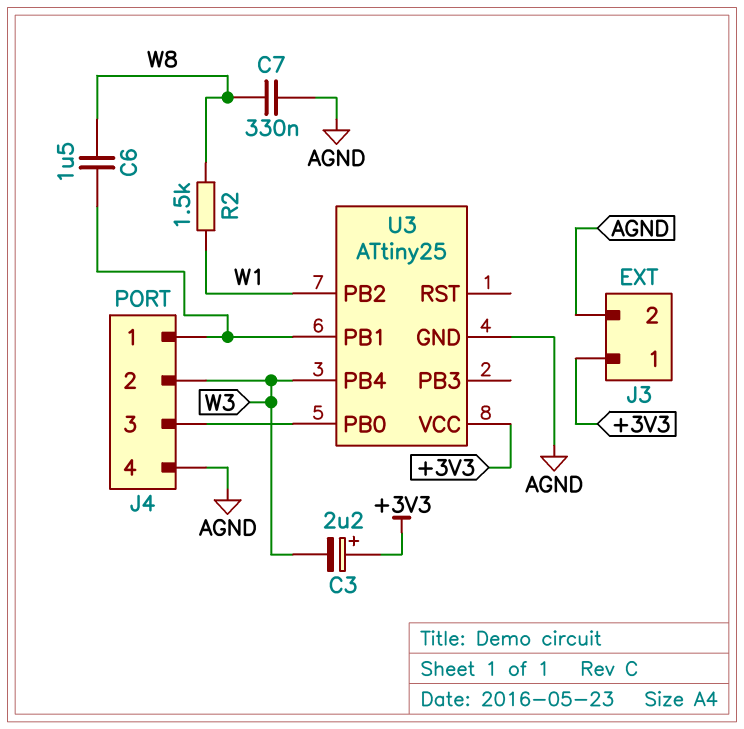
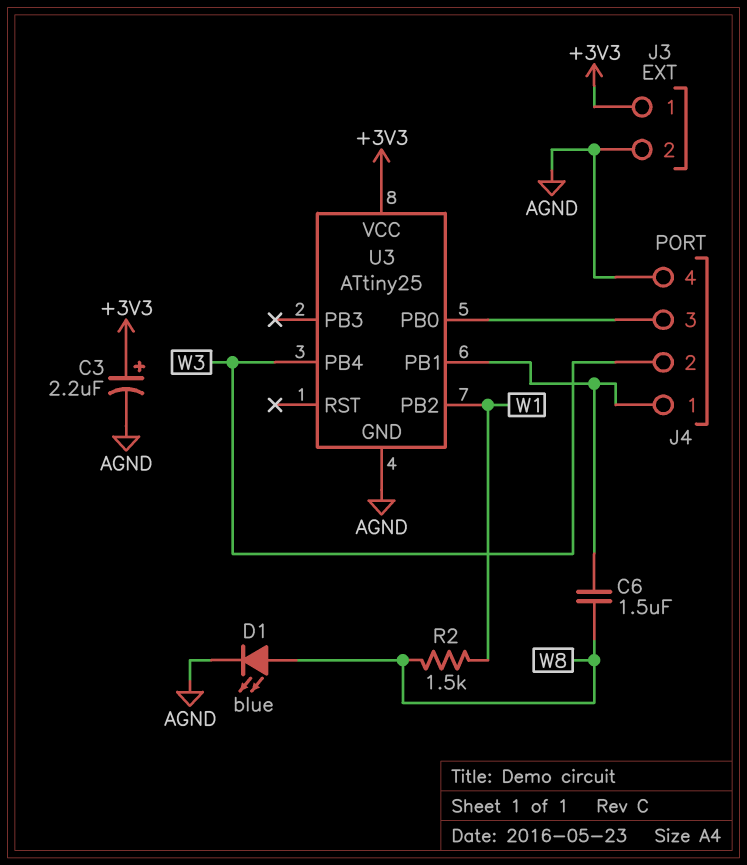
C3: 2.2uF (plus +3V3, minus W3) -> 2.2uF (plus +3V3, minus AGND)
C7: 330nF (AGND, W8) -> none
D1: none -> LED blue (A W8, K AGND)

